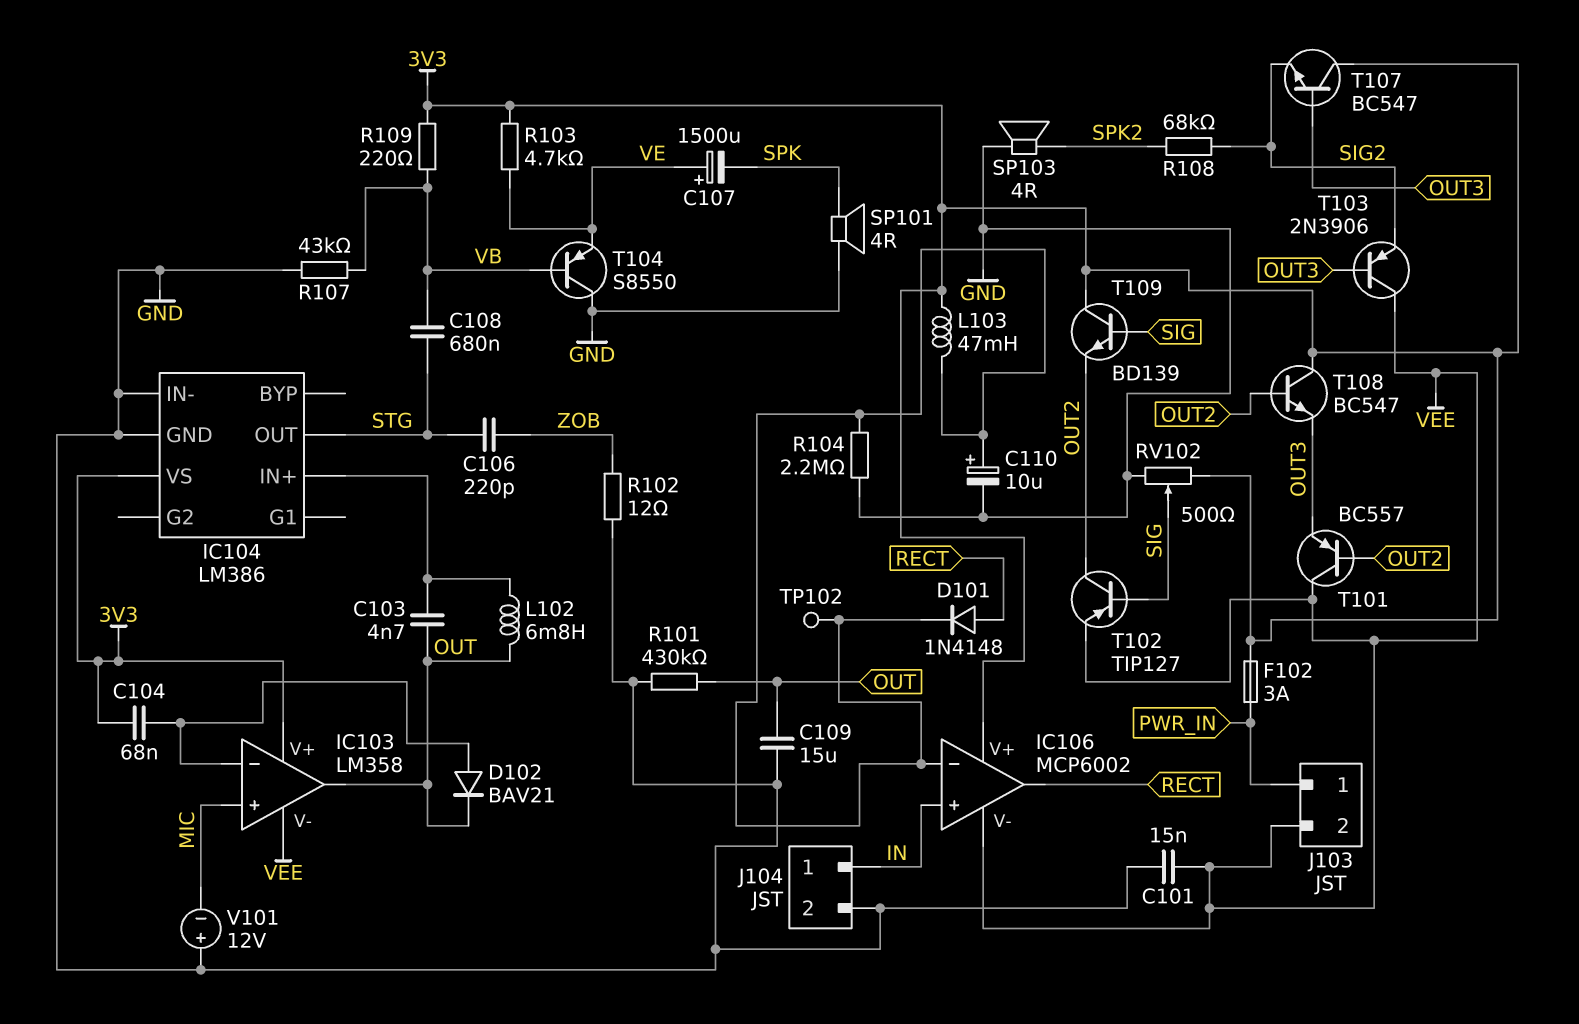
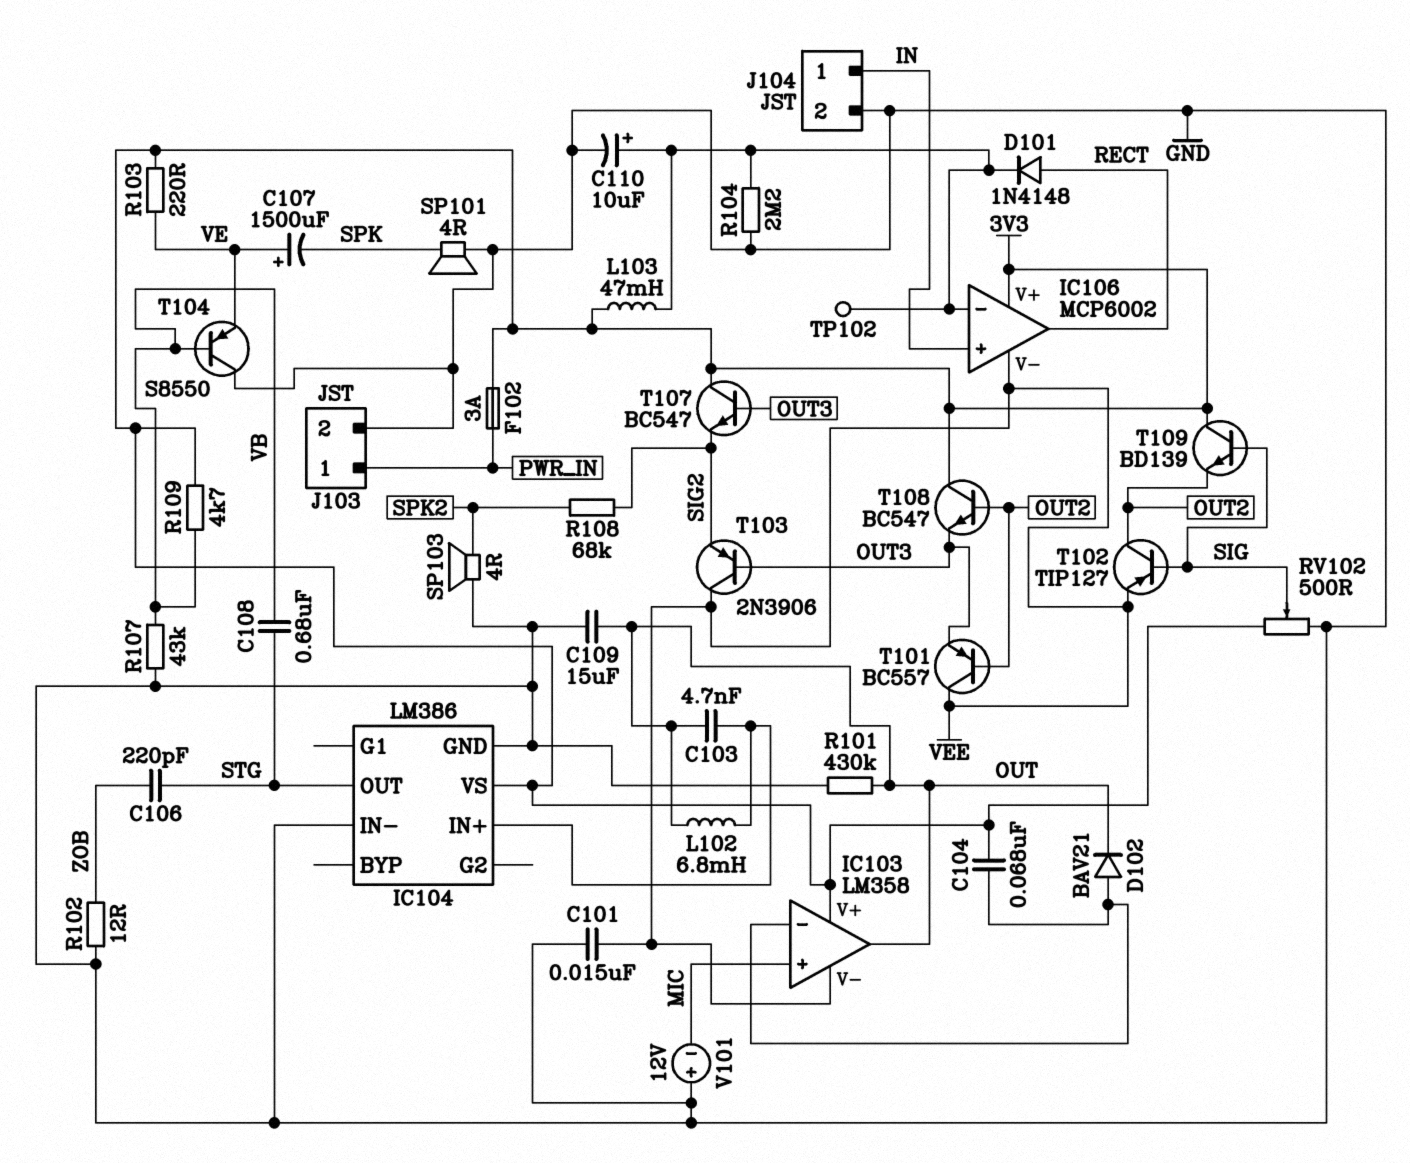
J103 pin 2: VEE -> GND
R103: 4.7k (3V3, VE) -> 220 (3V3, VE)
R109: 220 (3V3, VB) -> 4.7k (3V3, VB)

